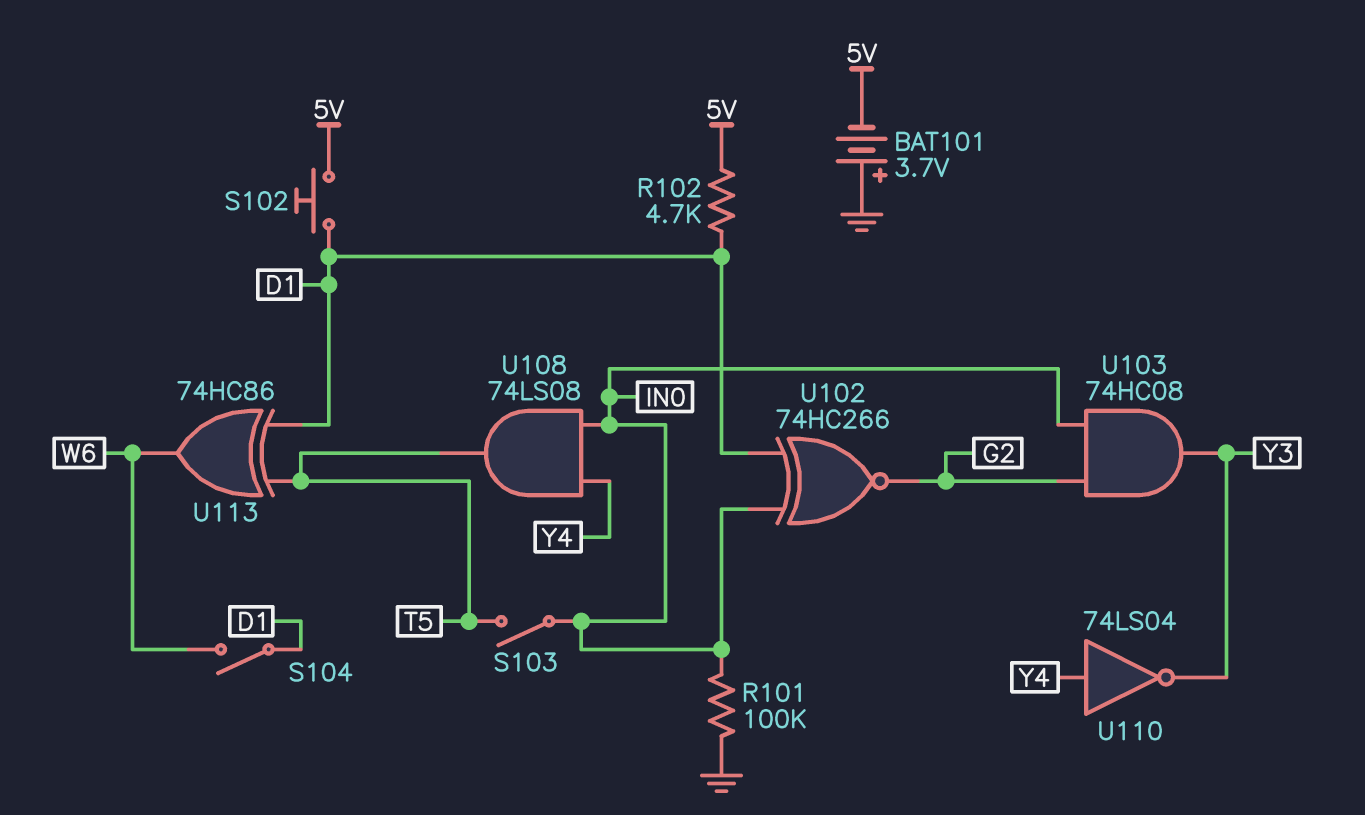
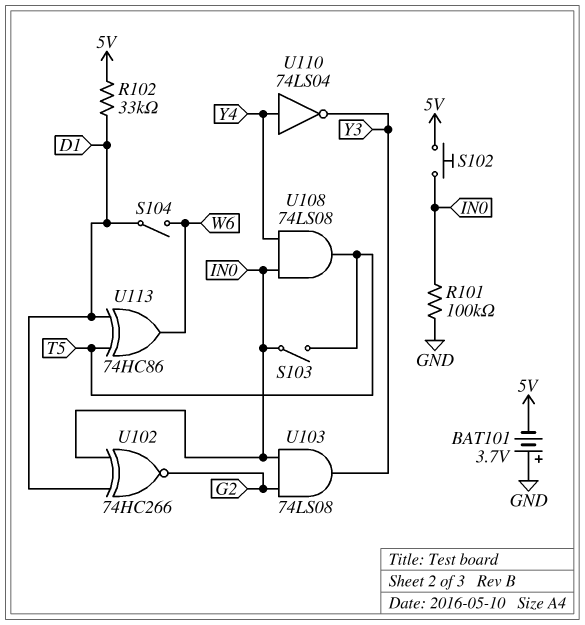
R102: 4.7k (5V, D1) -> 33k (5V, D1)
S102: button (5V, D1) -> button (5V, IN0)
U103: AND 74HC08 (in G2, in IN0, out Y3) -> AND 74LS08 (in G2, in IN0, out Y3)

